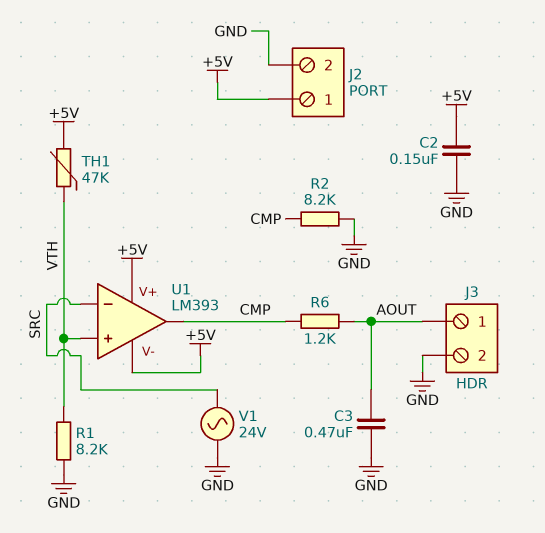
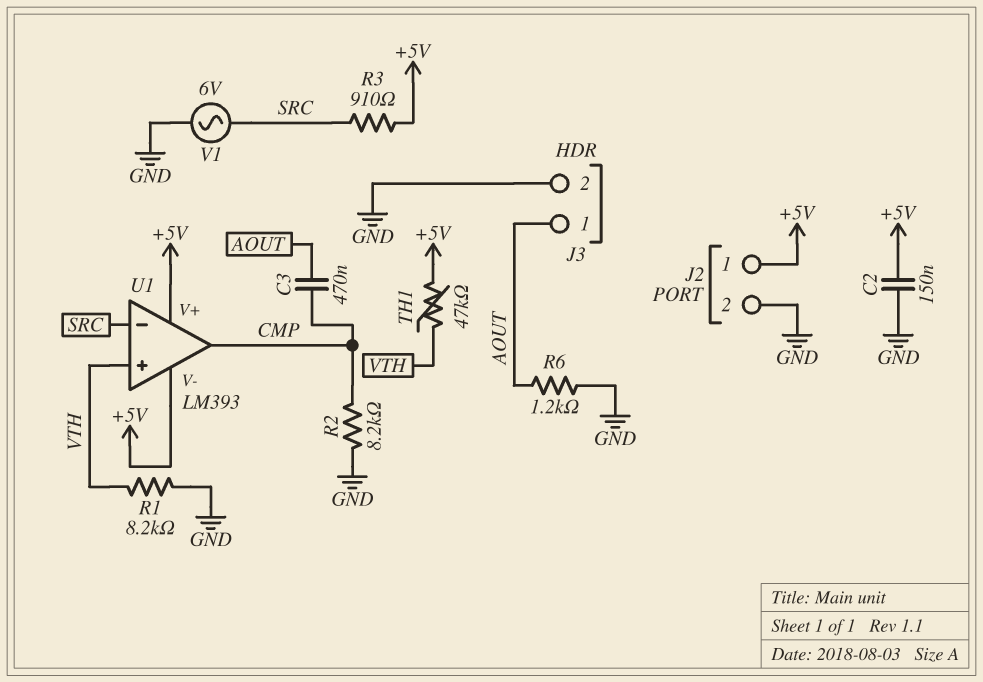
C3: 470nF (AOUT, GND) -> 470nF (AOUT, CMP)
R3: none -> 910 (+5V, SRC)
R6: 1.2k (AOUT, CMP) -> 1.2k (AOUT, GND)
V1: AC 24V (GND, SRC) -> AC 6V (GND, SRC)

